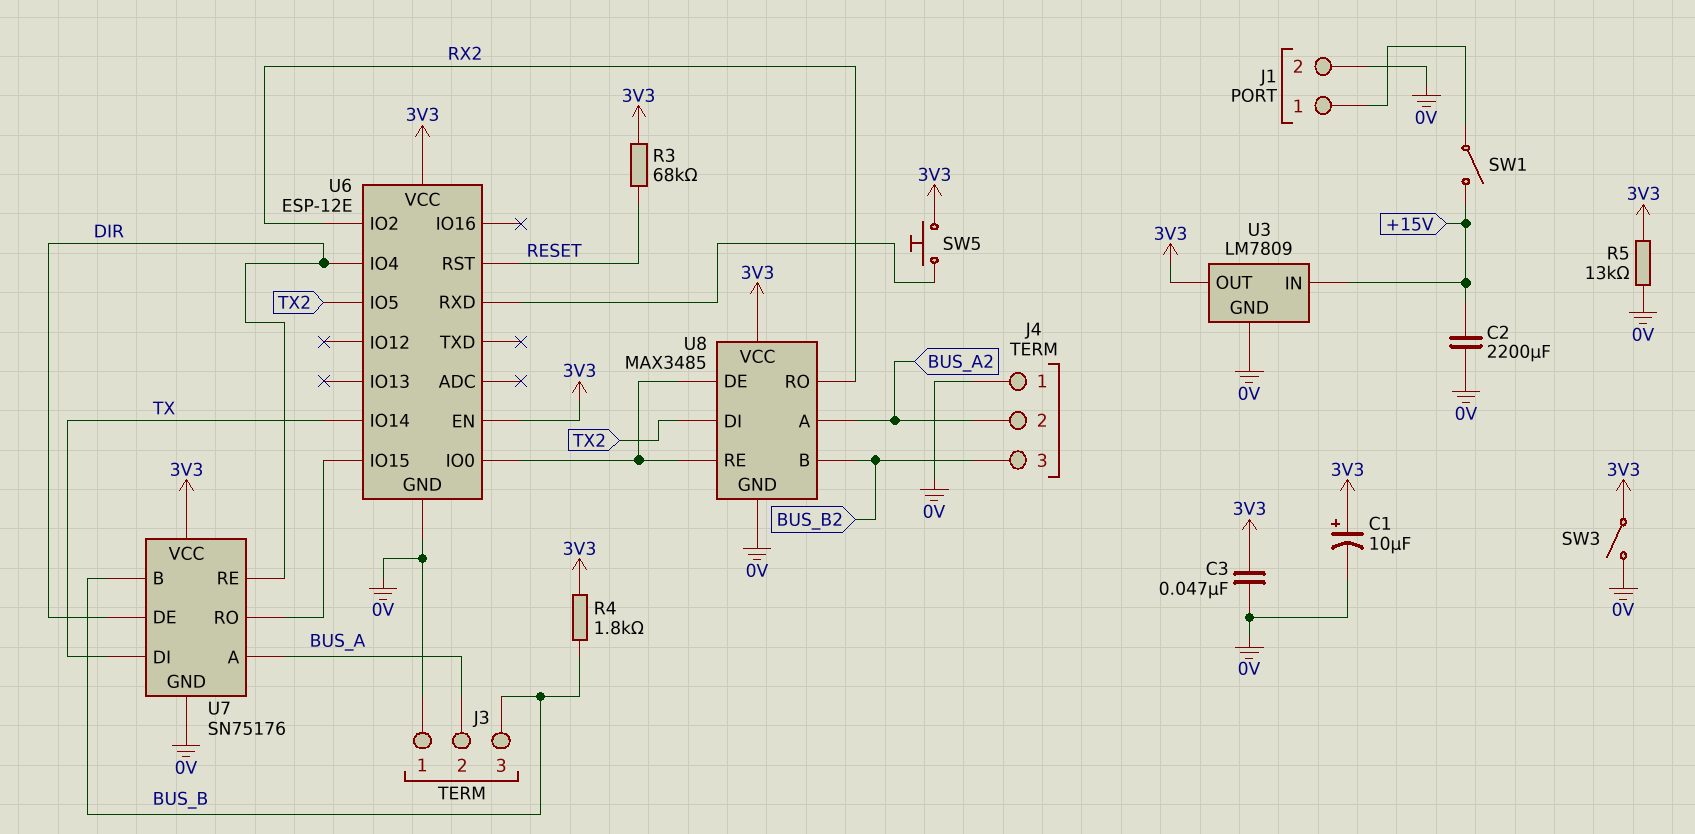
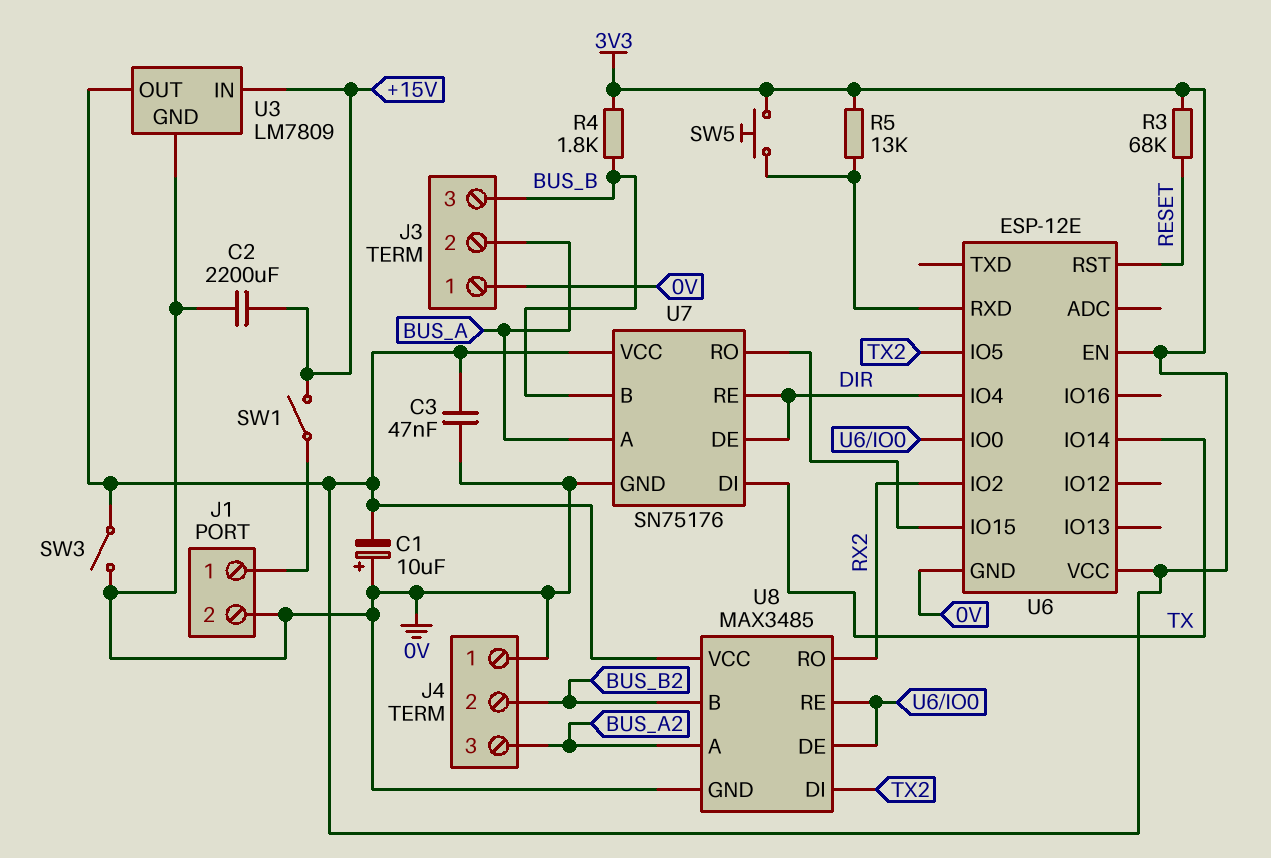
C1: 10uF (plus 3V3, minus 0V) -> 10uF (plus 0V, minus 3V3)
J4 pin 2: BUS_A2 -> BUS_B2
J4 pin 3: BUS_B2 -> BUS_A2
R5: 13k (0V, 3V3) -> 13k (3V3, U6/RXD)

